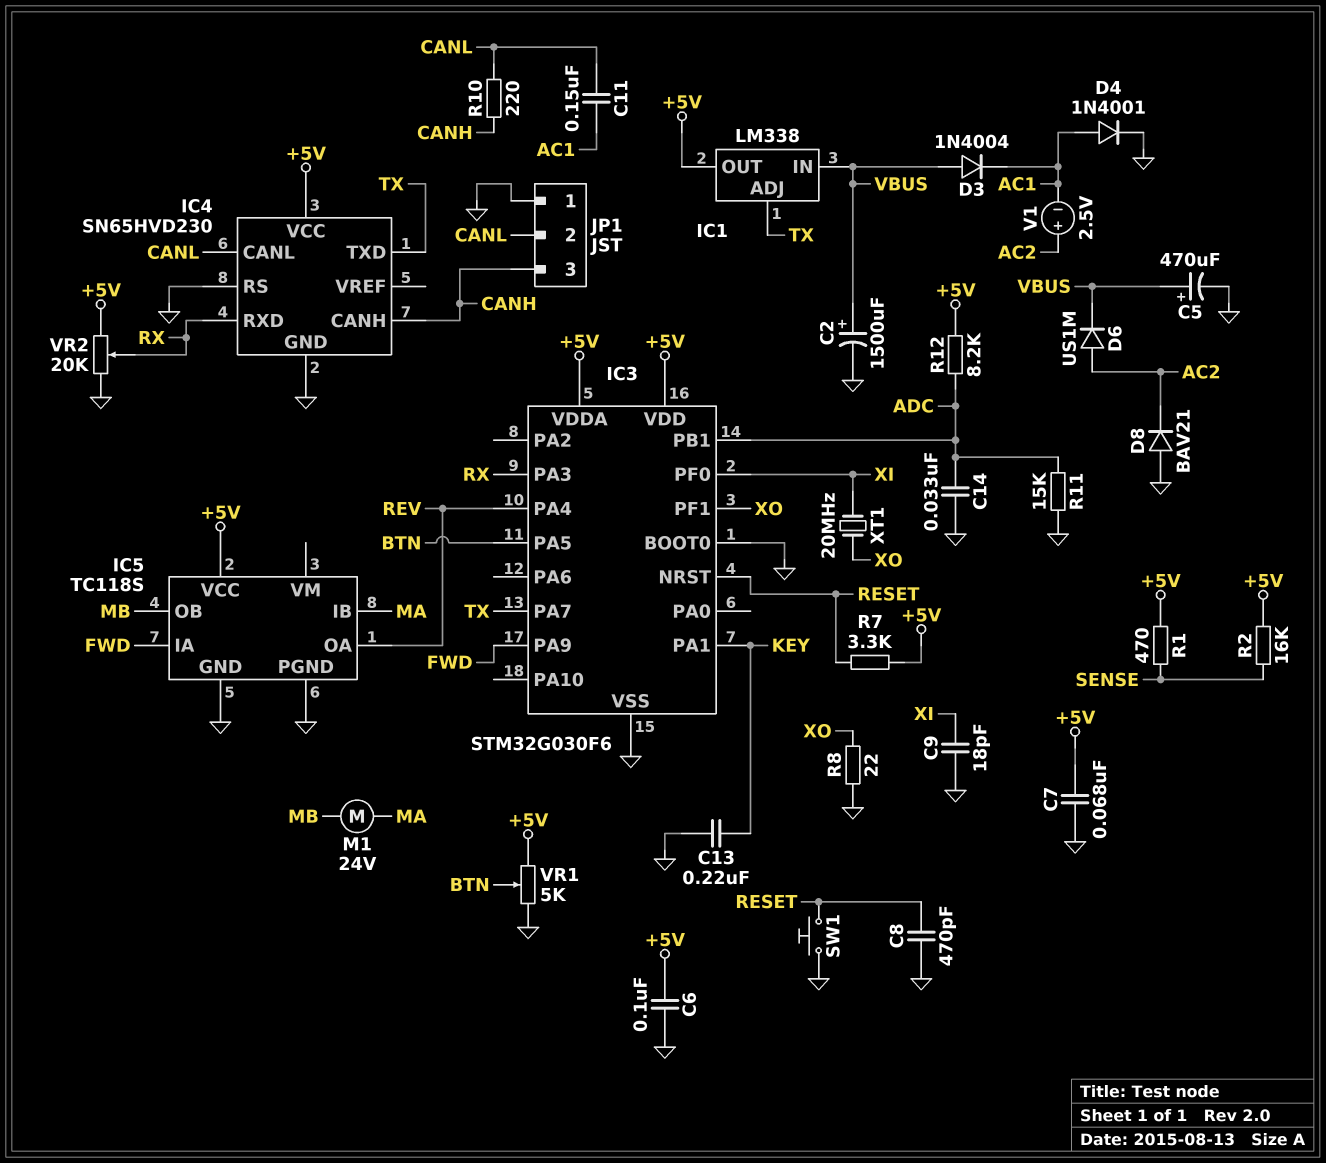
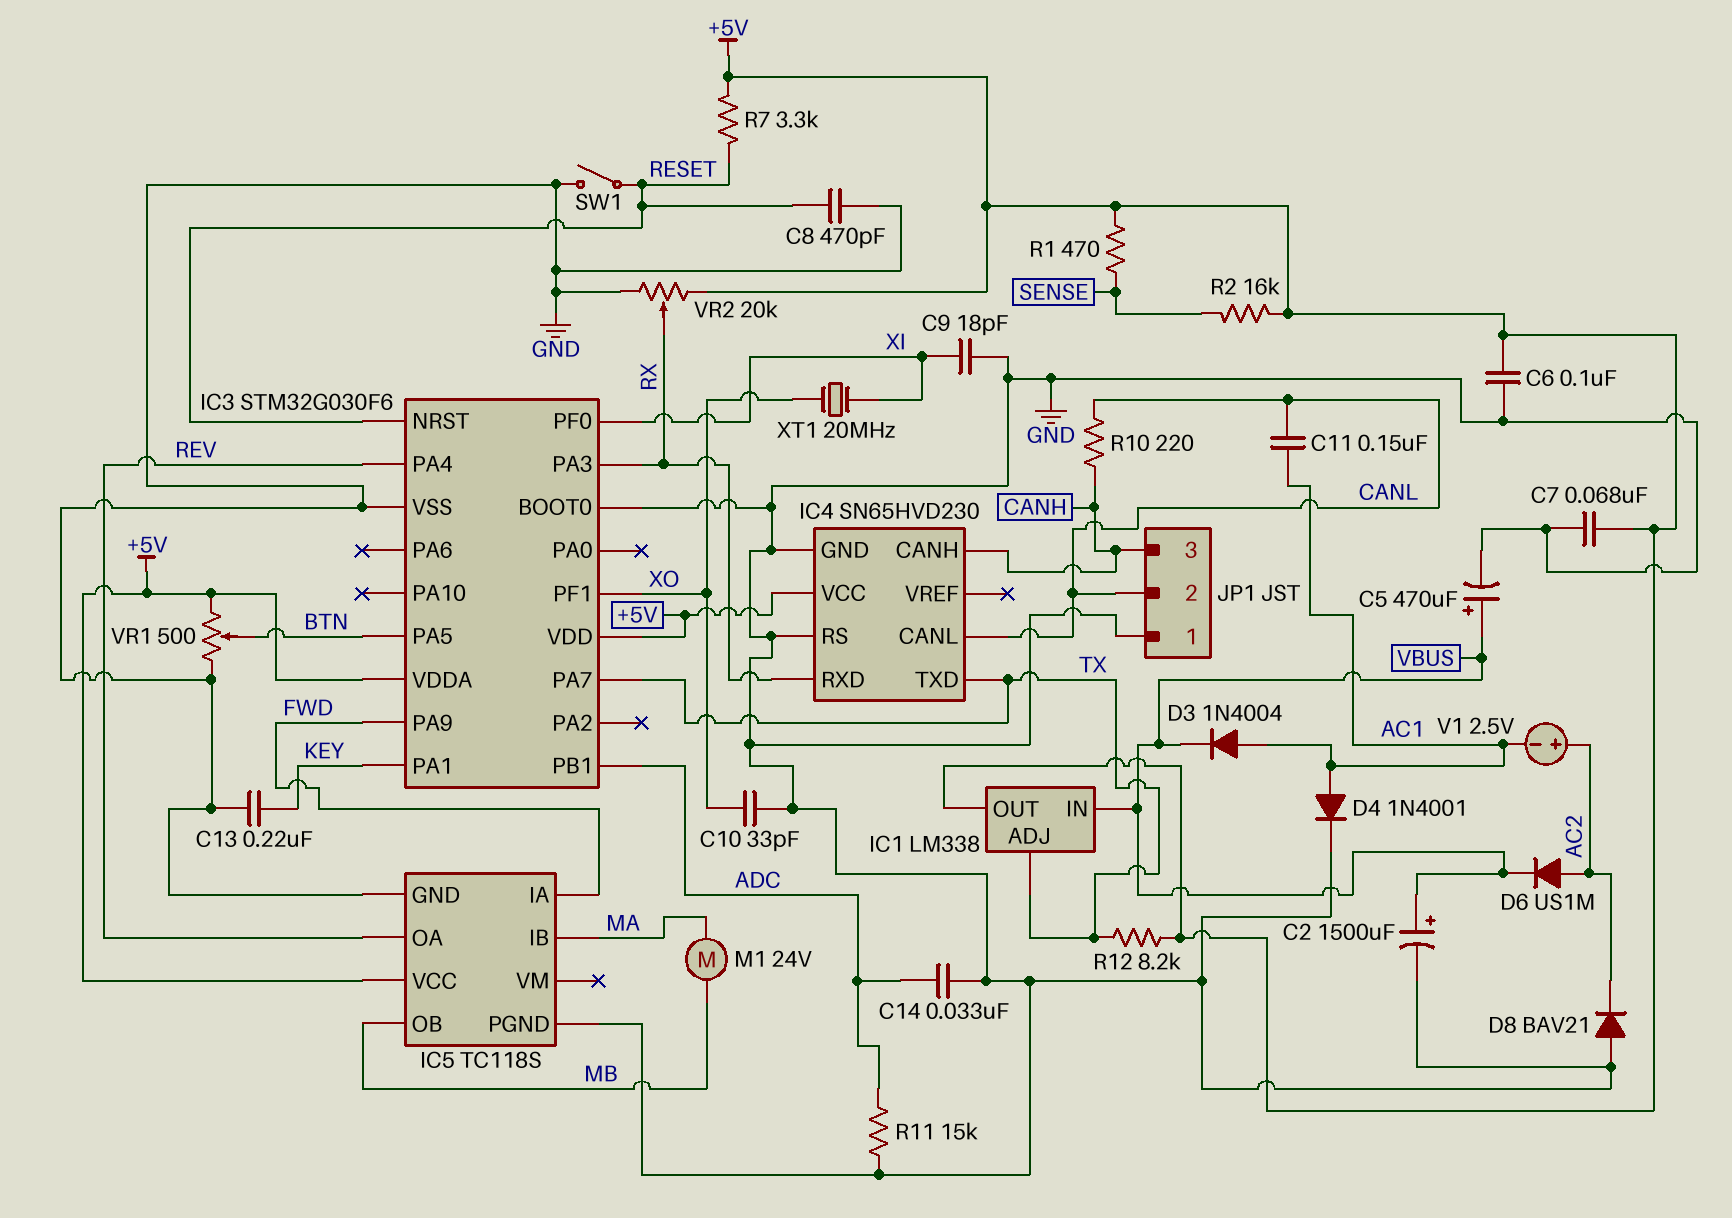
C10: none -> 33pF (GND, XO)
D3: diode 1N4004 (A VBUS, K AC1) -> diode 1N4004 (A AC1, K VBUS)
R8: 22 (GND, XO) -> none
R12: 8.2k (+5V, ADC) -> 8.2k (+5V, TX)
SW1: button (GND, RESET) -> switch (GND, RESET)
VR1: 5k (+5V, GND, wiper BTN) -> 500 (+5V, GND, wiper BTN)

